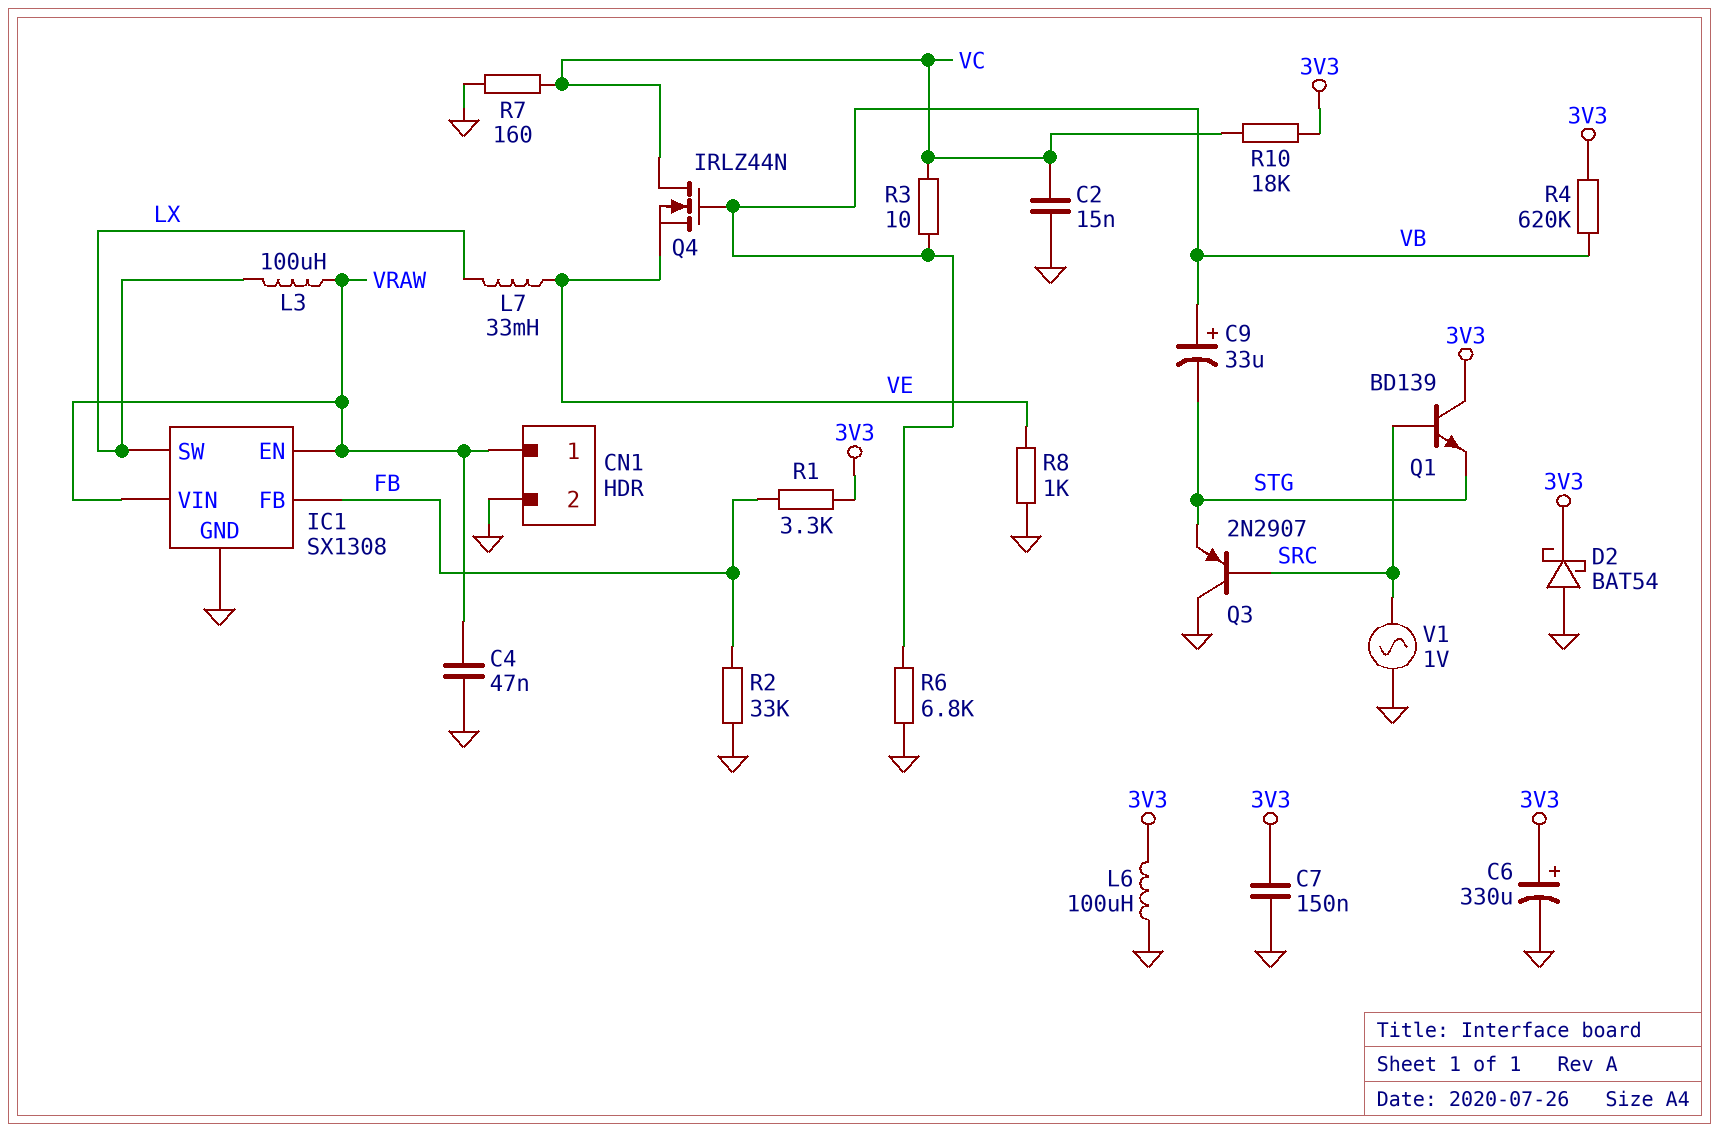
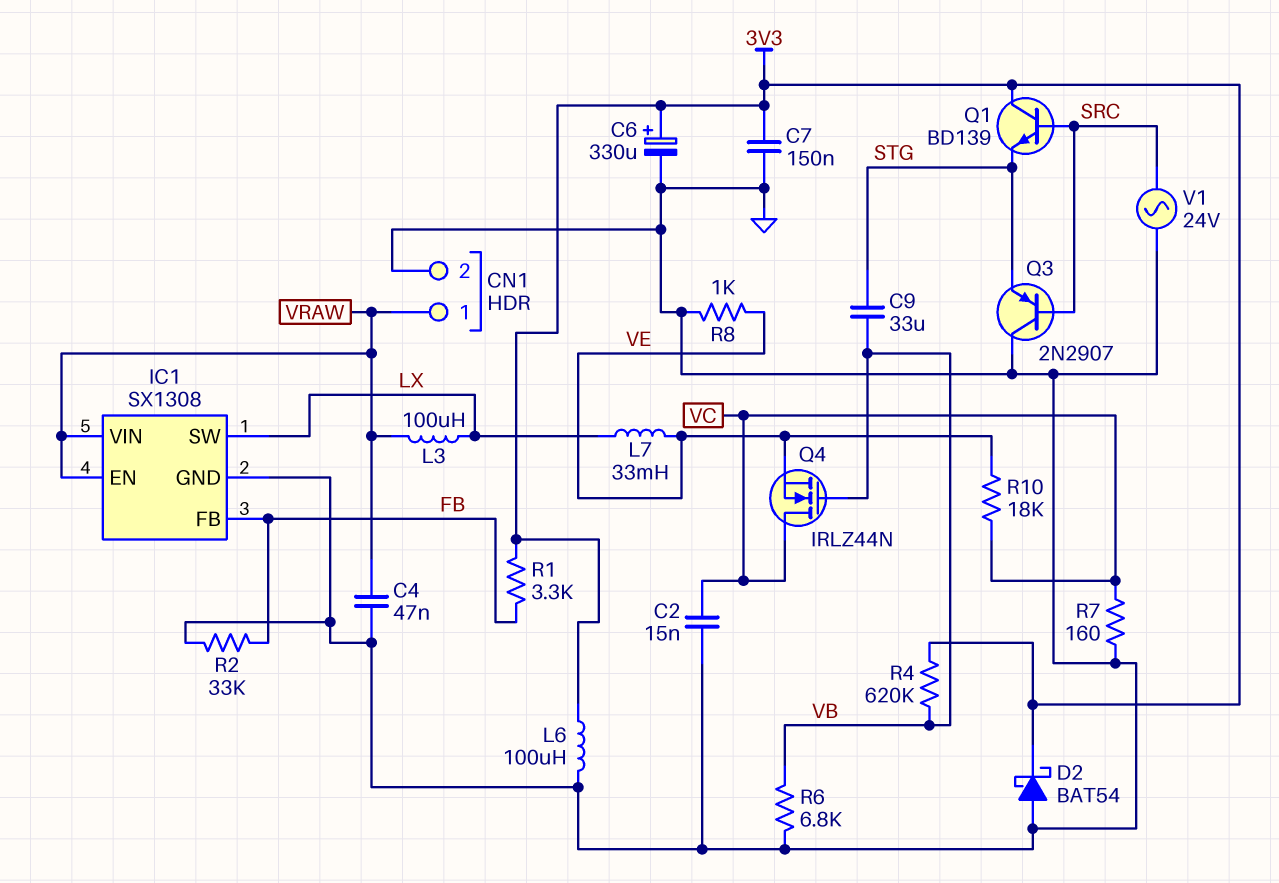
C9: 33uF (plus VB, minus STG) -> 33uF (STG, VB)
R3: 10 (VB, VC) -> none
R10: 18k (3V3, VC) -> 18k (VC, VE)
V1: AC 1V (GND, SRC) -> AC 24V (GND, SRC)

